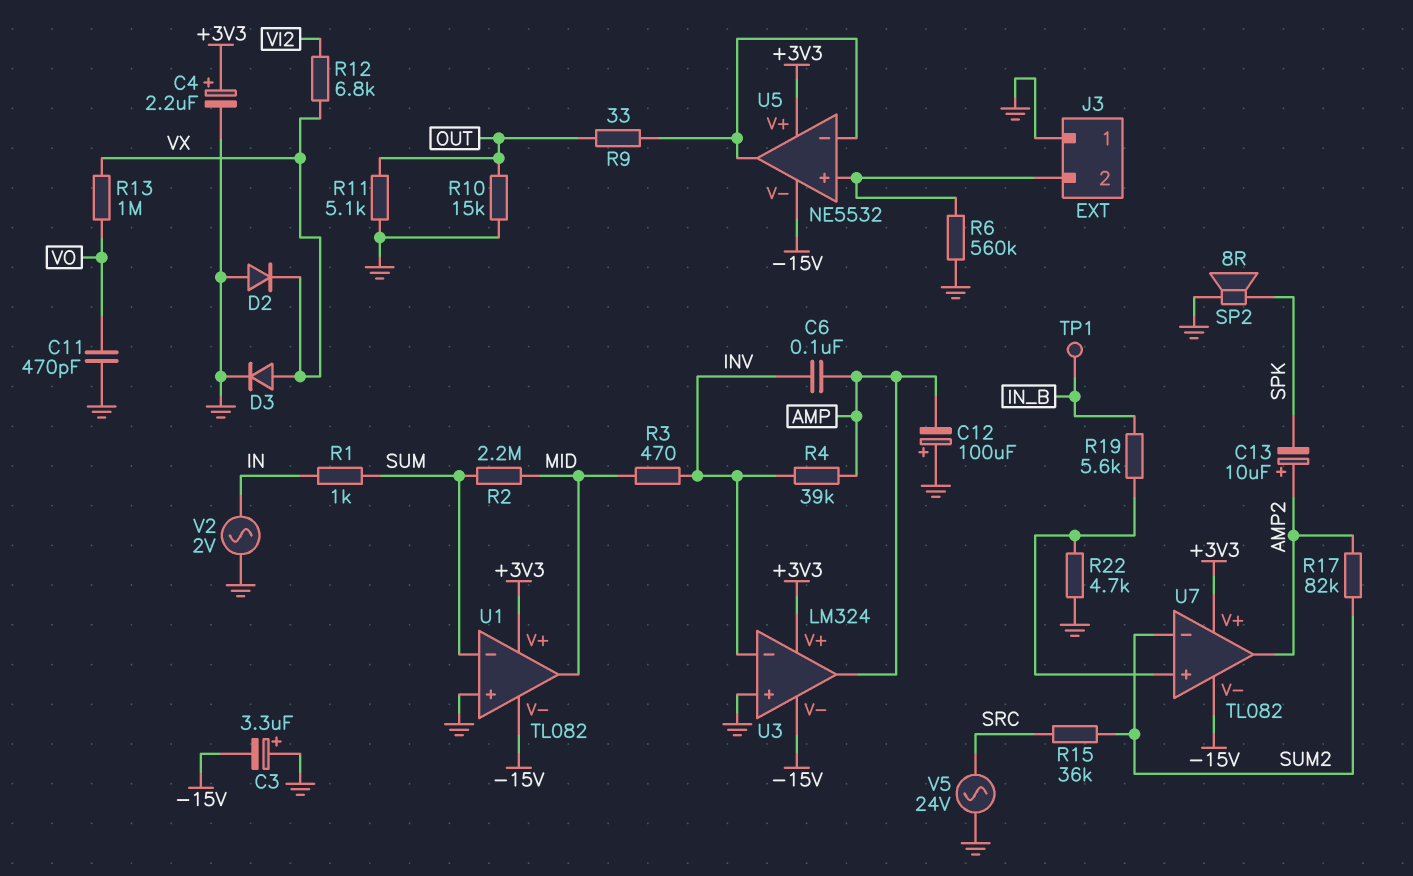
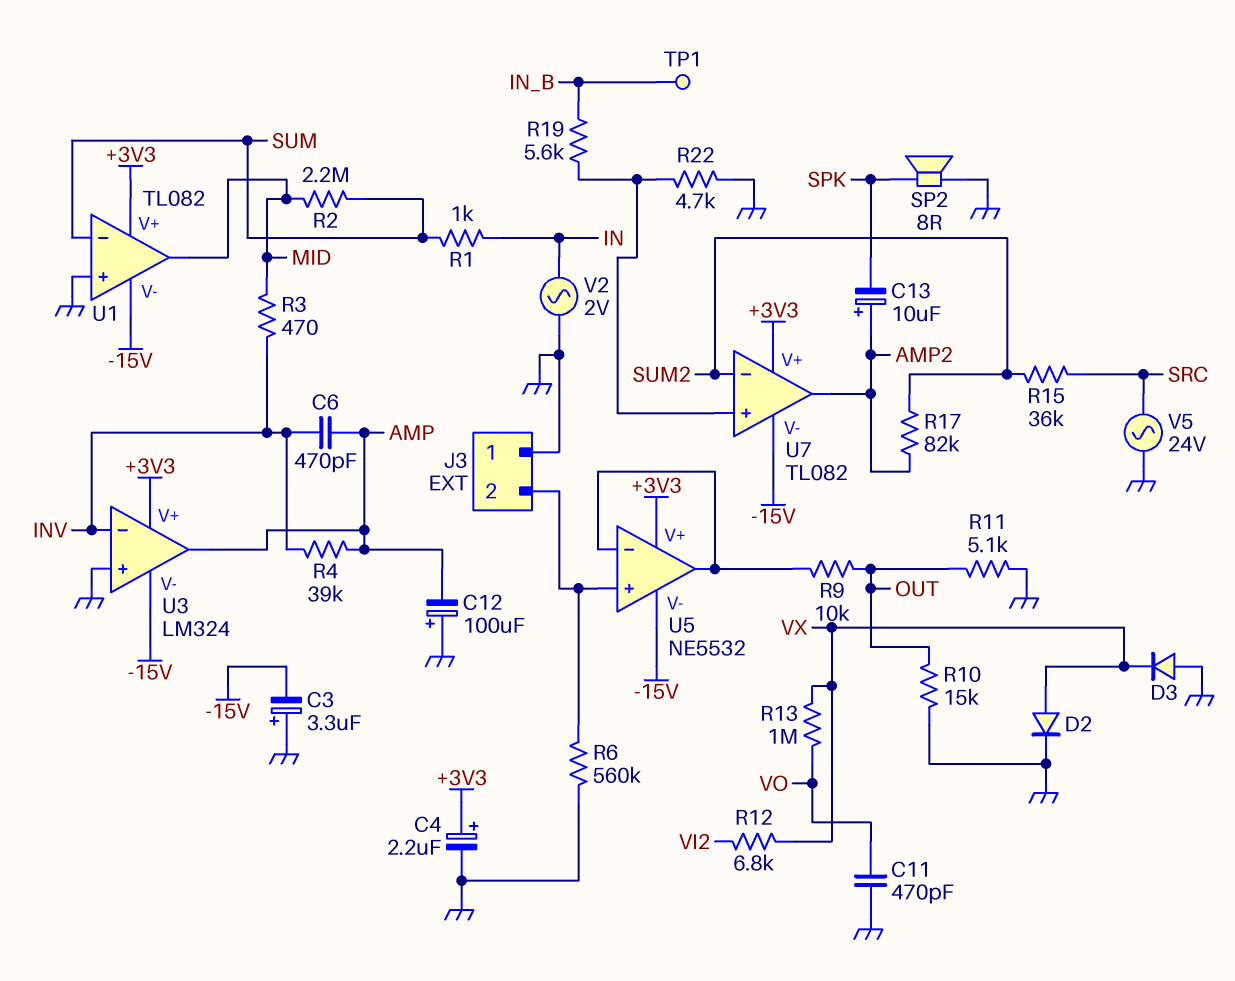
C6: 100nF (AMP, INV) -> 470pF (AMP, INV)
D2: diode (A GND, K VX) -> diode (A VX, K GND)
D3: diode (A VX, K GND) -> diode (A GND, K VX)
R9: 33 (OUT, U5/in-) -> 10k (OUT, U5/in-)

